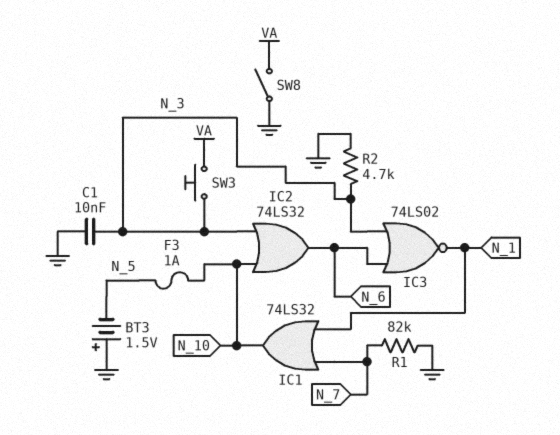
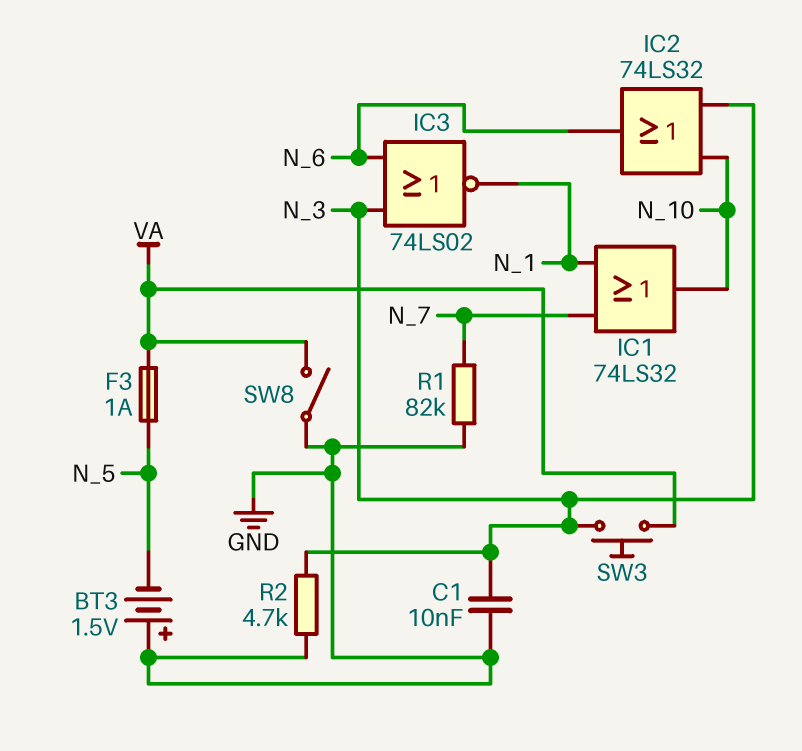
F3: 1A (N_5, N_10) -> 1A (N_5, VA)

